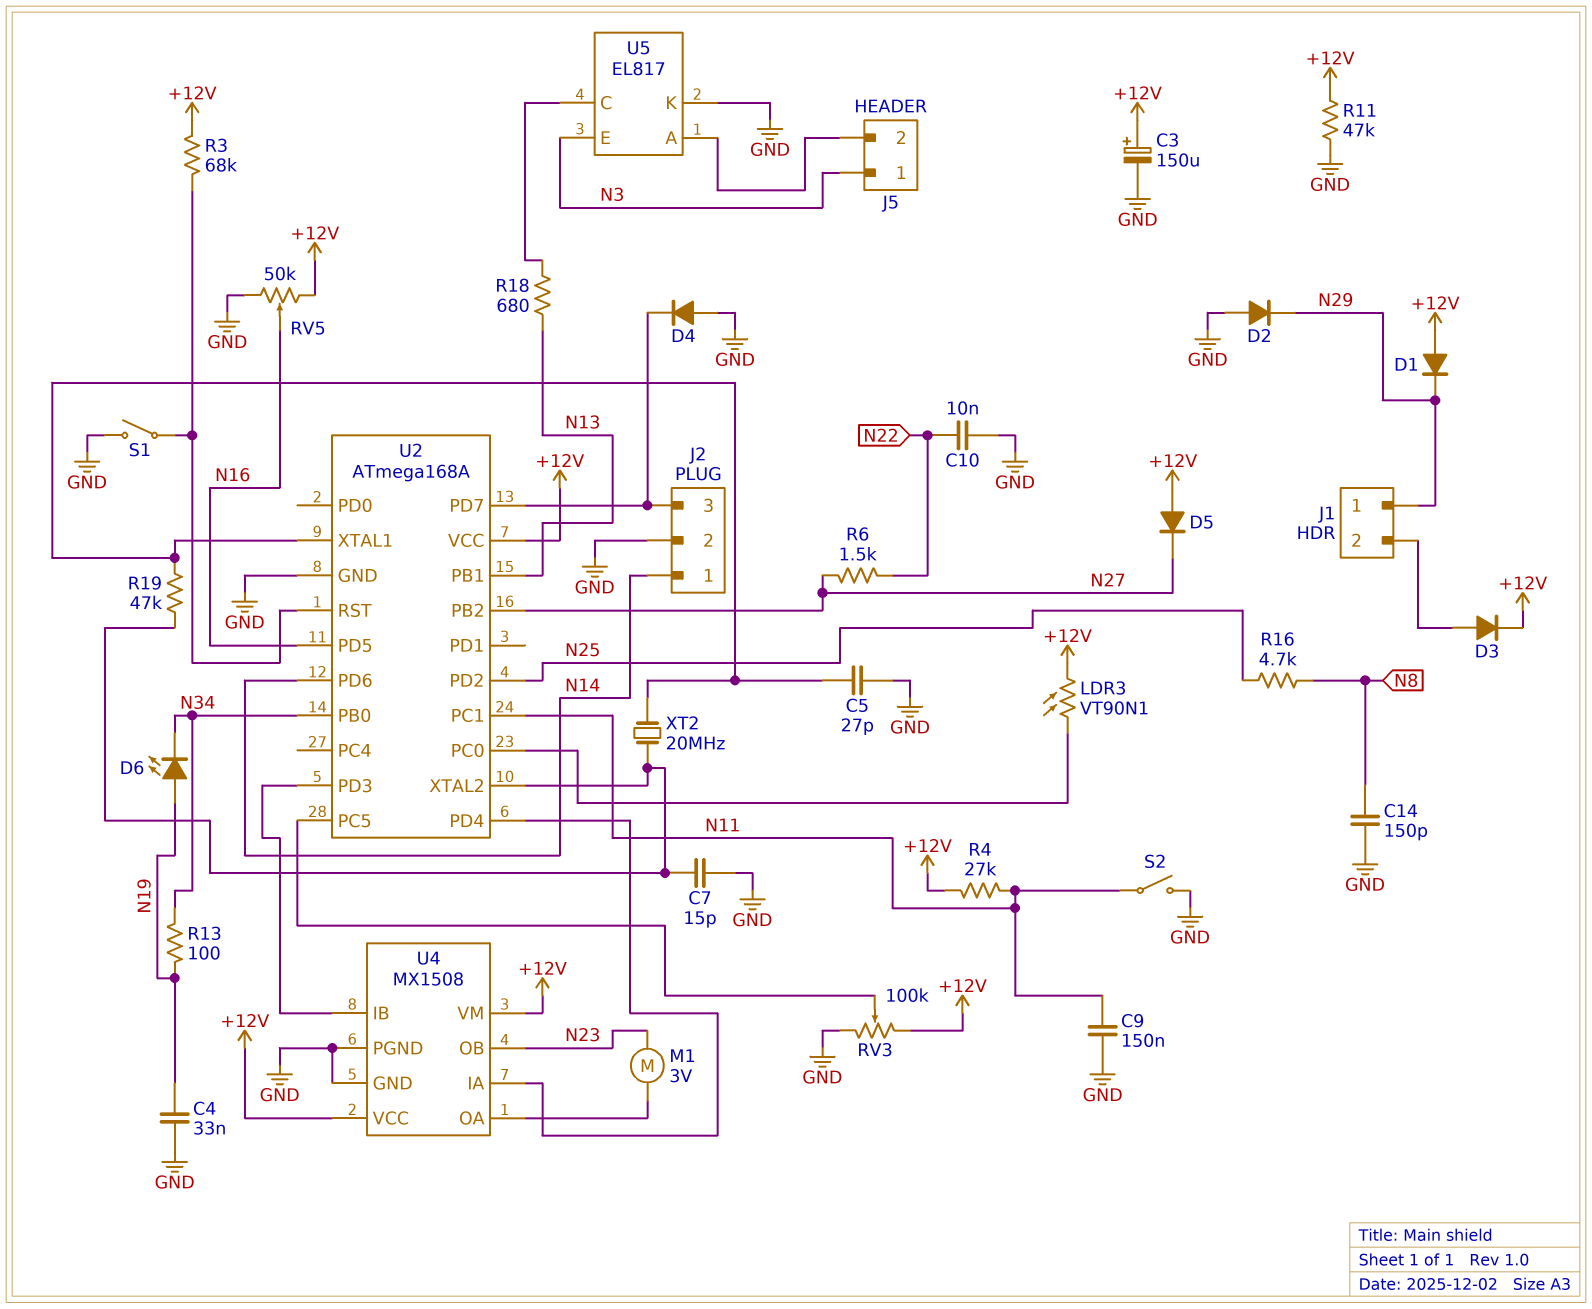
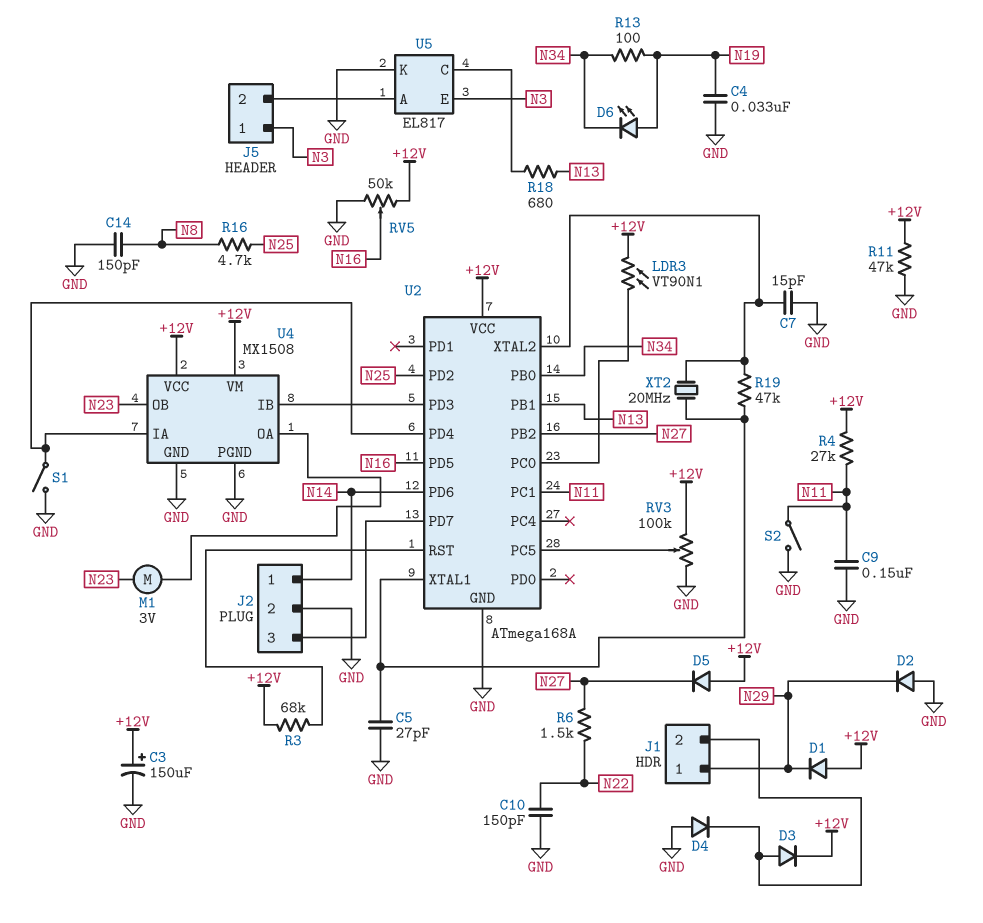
C10: 10nF (GND, N22) -> 150pF (GND, N22)
D4: diode (A GND, K J2/3) -> diode (A GND, K J1/2)
S1: switch (GND, U2/RST) -> switch (GND, U2/PD4)

